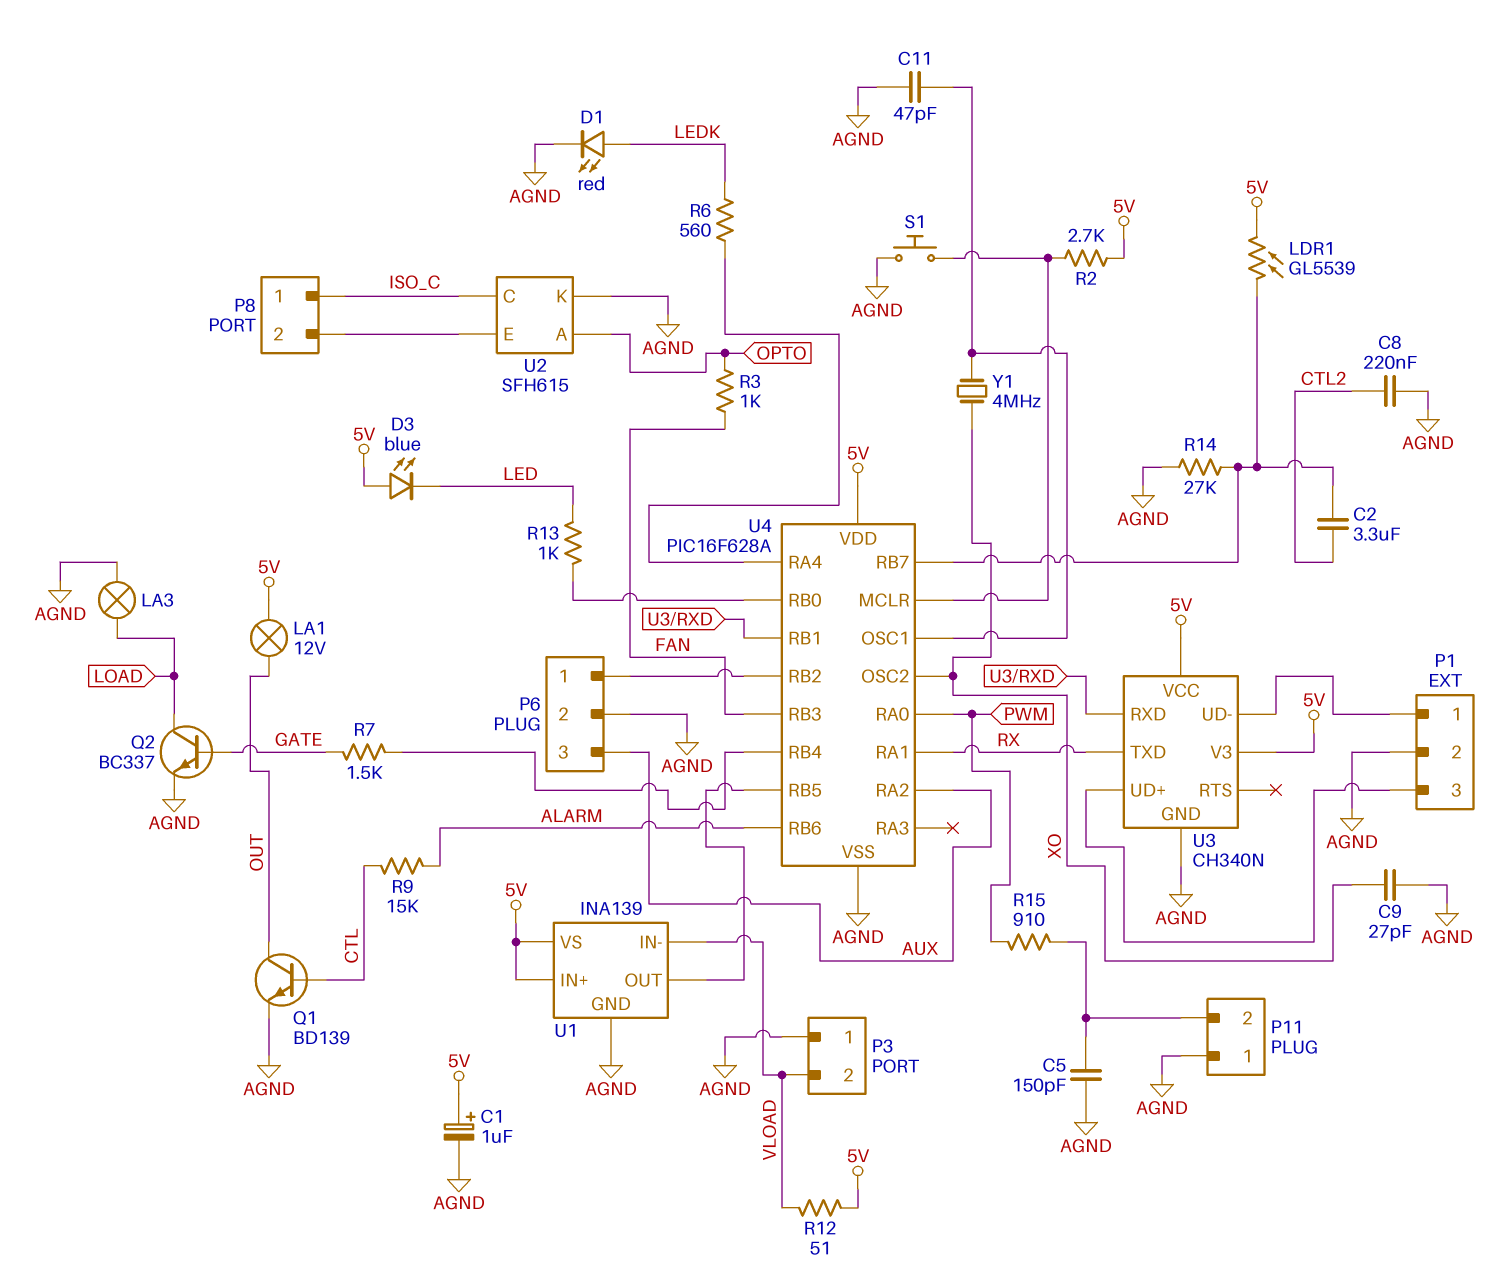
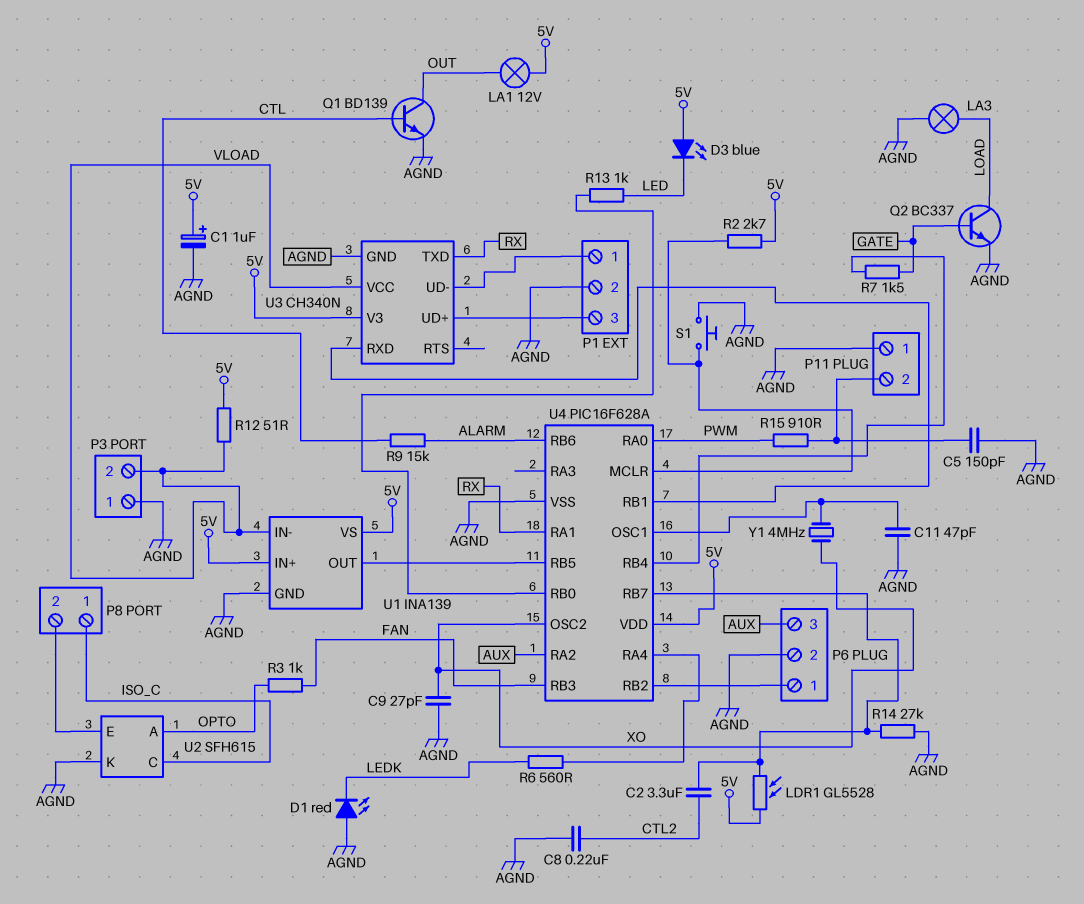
D1: LED red (A LEDK, K AGND) -> LED red (A AGND, K LEDK)
LDR1: GL5539 (5V, U4/RB7) -> GL5528 (5V, U4/RB7)
U3 pin VCC: 5V -> VLOAD

